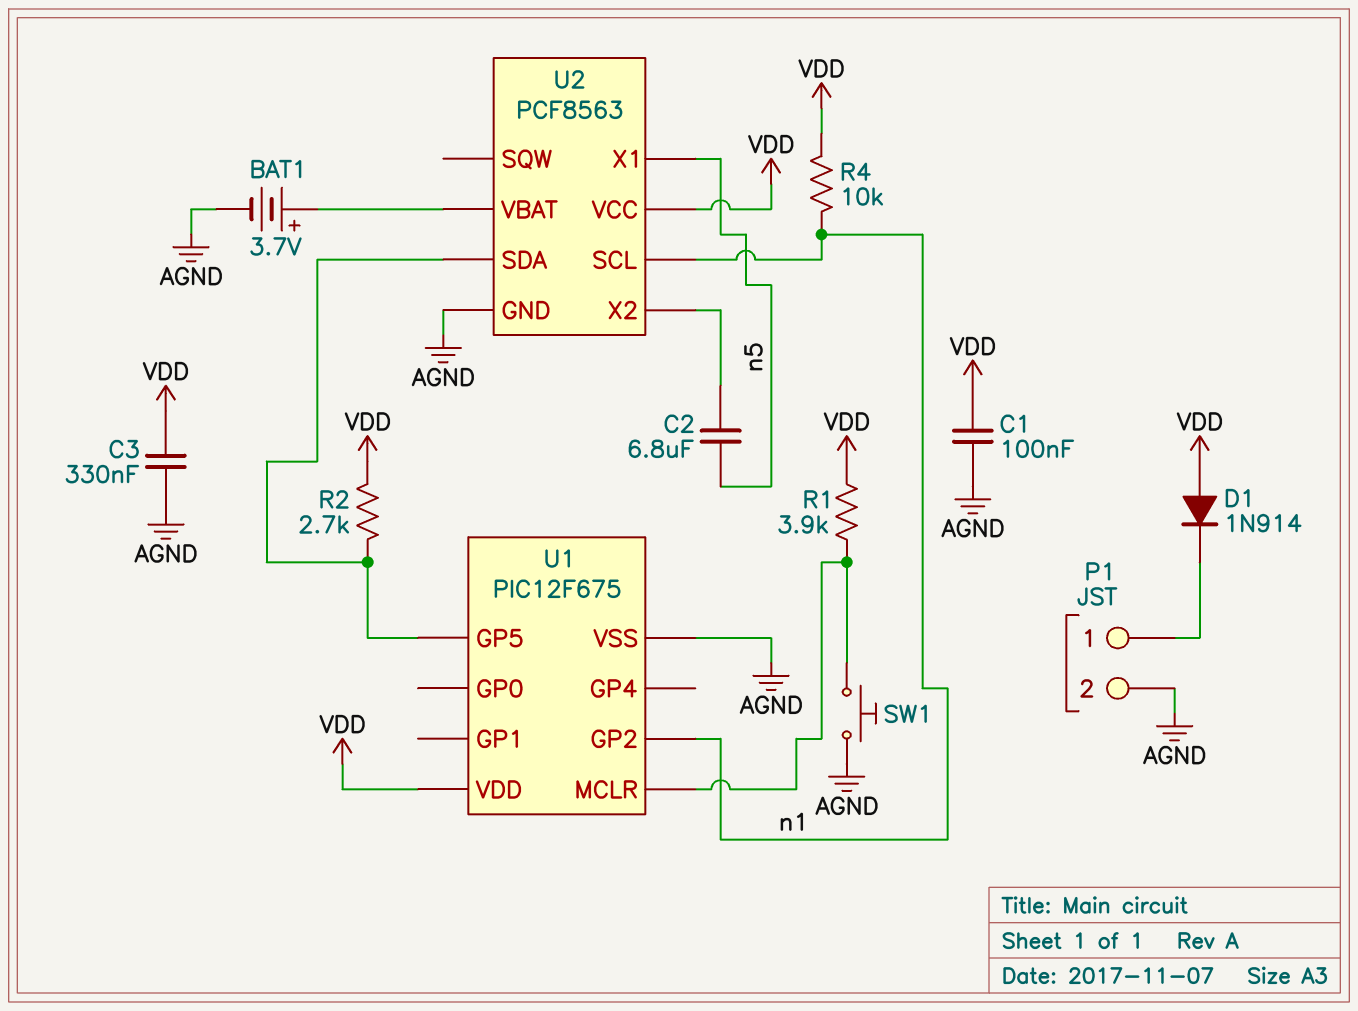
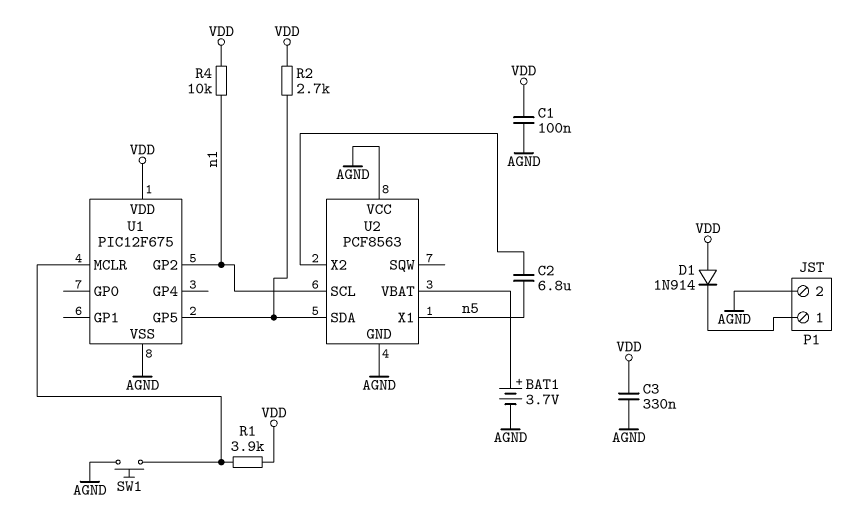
U2 pin VCC: VDD -> AGND

